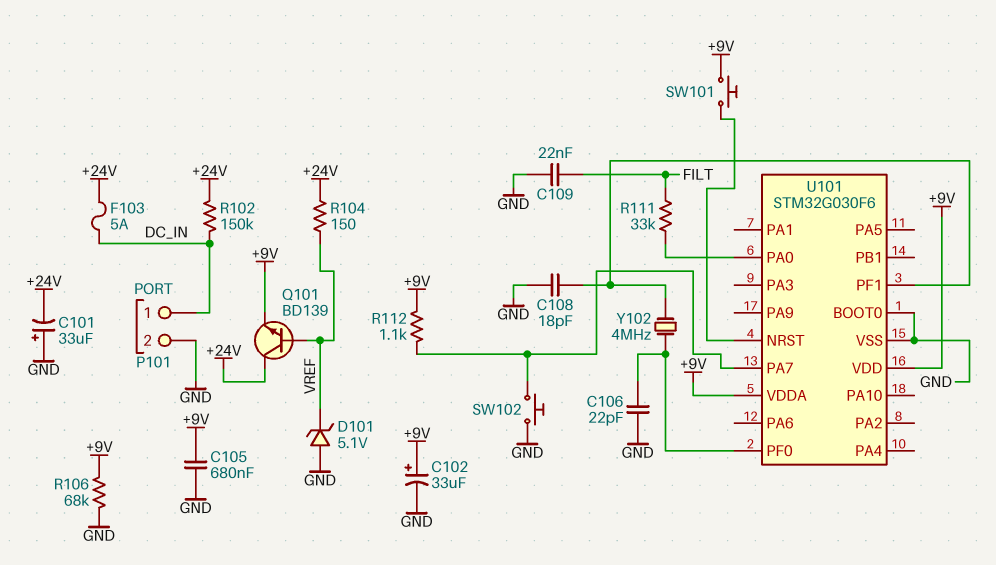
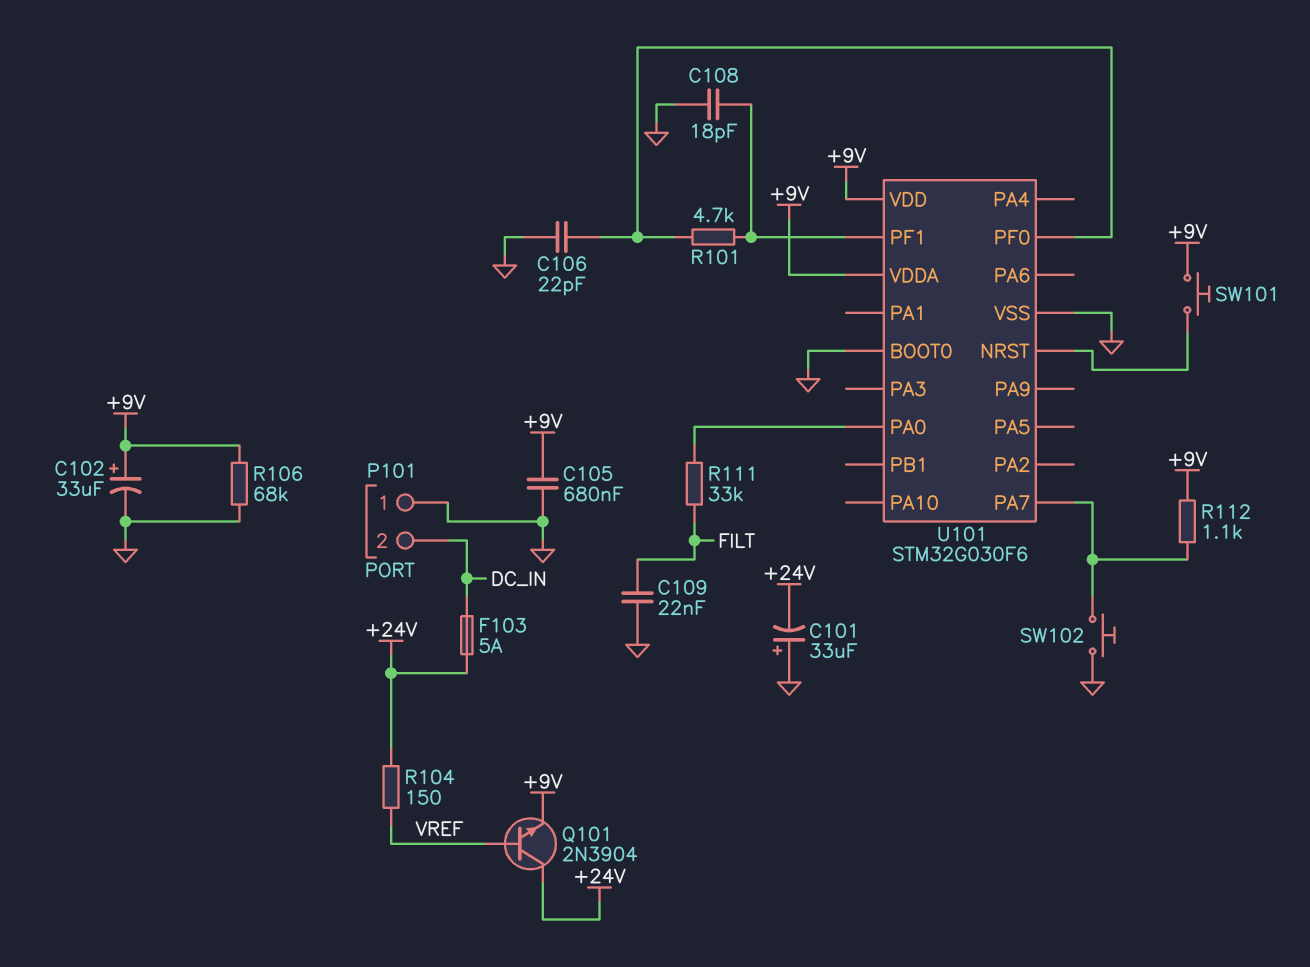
D101: zener 5.1V (A GND, K VREF) -> none
P101 pin 1: DC_IN -> GND
P101 pin 2: GND -> DC_IN
Q101: NPN BD139 (B VREF, C +24V, E +9V) -> NPN 2N3904 (B VREF, C +24V, E +9V)
R101: none -> 4.7k (U101/PF0, U101/PF1)
R102: 150k (+24V, DC_IN) -> none
Y102: 4MHz (U101/PF0, U101/PF1) -> none

